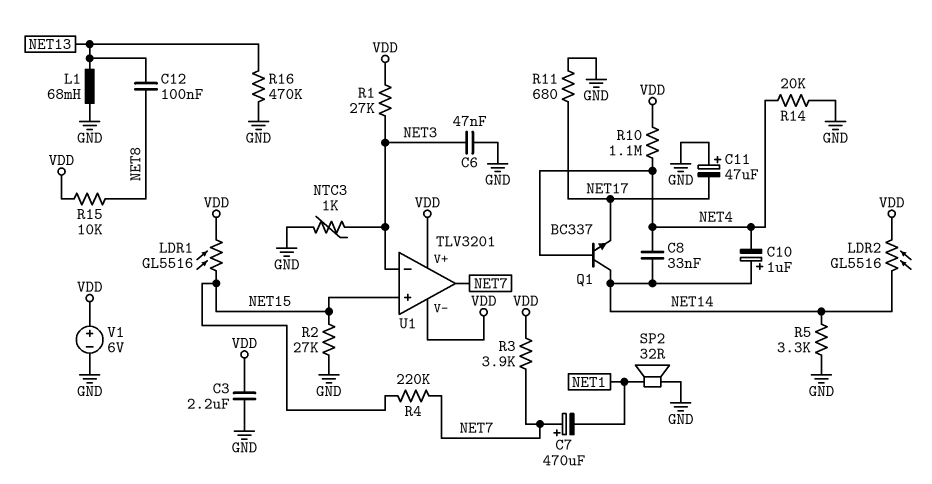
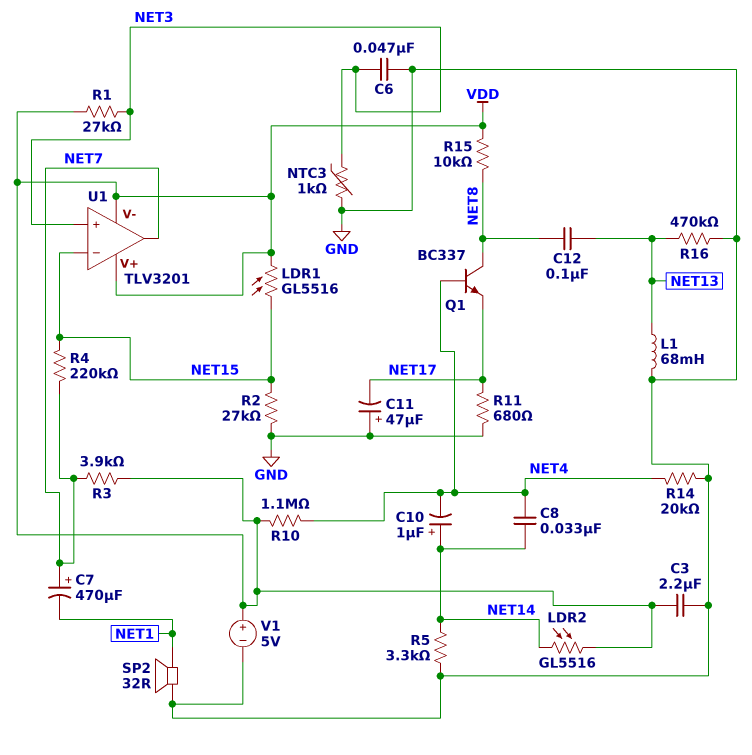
Q1: NPN BC337 (B NET4, C NET14, E NET17) -> NPN BC337 (B NET4, C NET8, E NET17)
U1 pin in+: NET15 -> NET3
U1 pin in-: NET3 -> NET15
V1: 6V (plus VDD, minus GND) -> 5V (plus VDD, minus GND)

